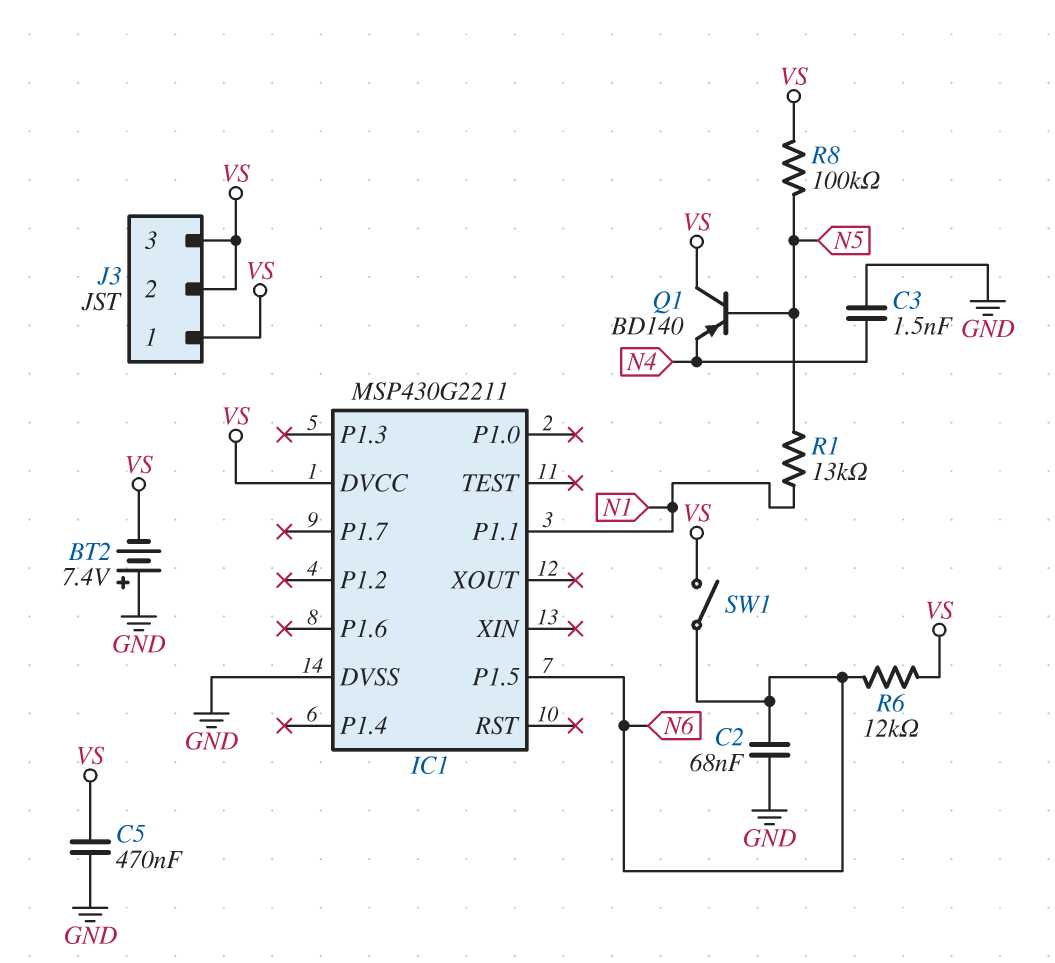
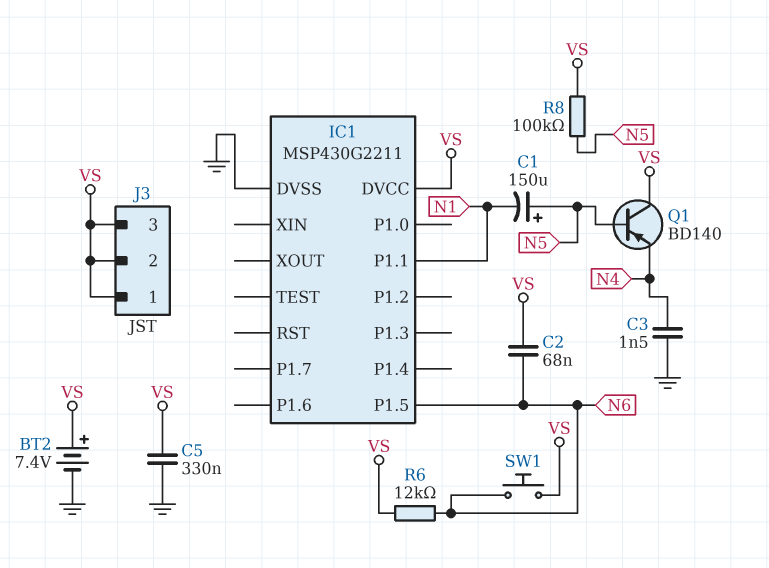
BT2: 7.4V (plus GND, minus VS) -> 7.4V (plus VS, minus GND)
C1: none -> 150uF (plus N5, minus N1)
C2: 68nF (GND, N6) -> 68nF (N6, VS)
C5: 470nF (GND, VS) -> 330nF (GND, VS)
R1: 13k (N1, N5) -> none
SW1: switch (N6, VS) -> button (N6, VS)

